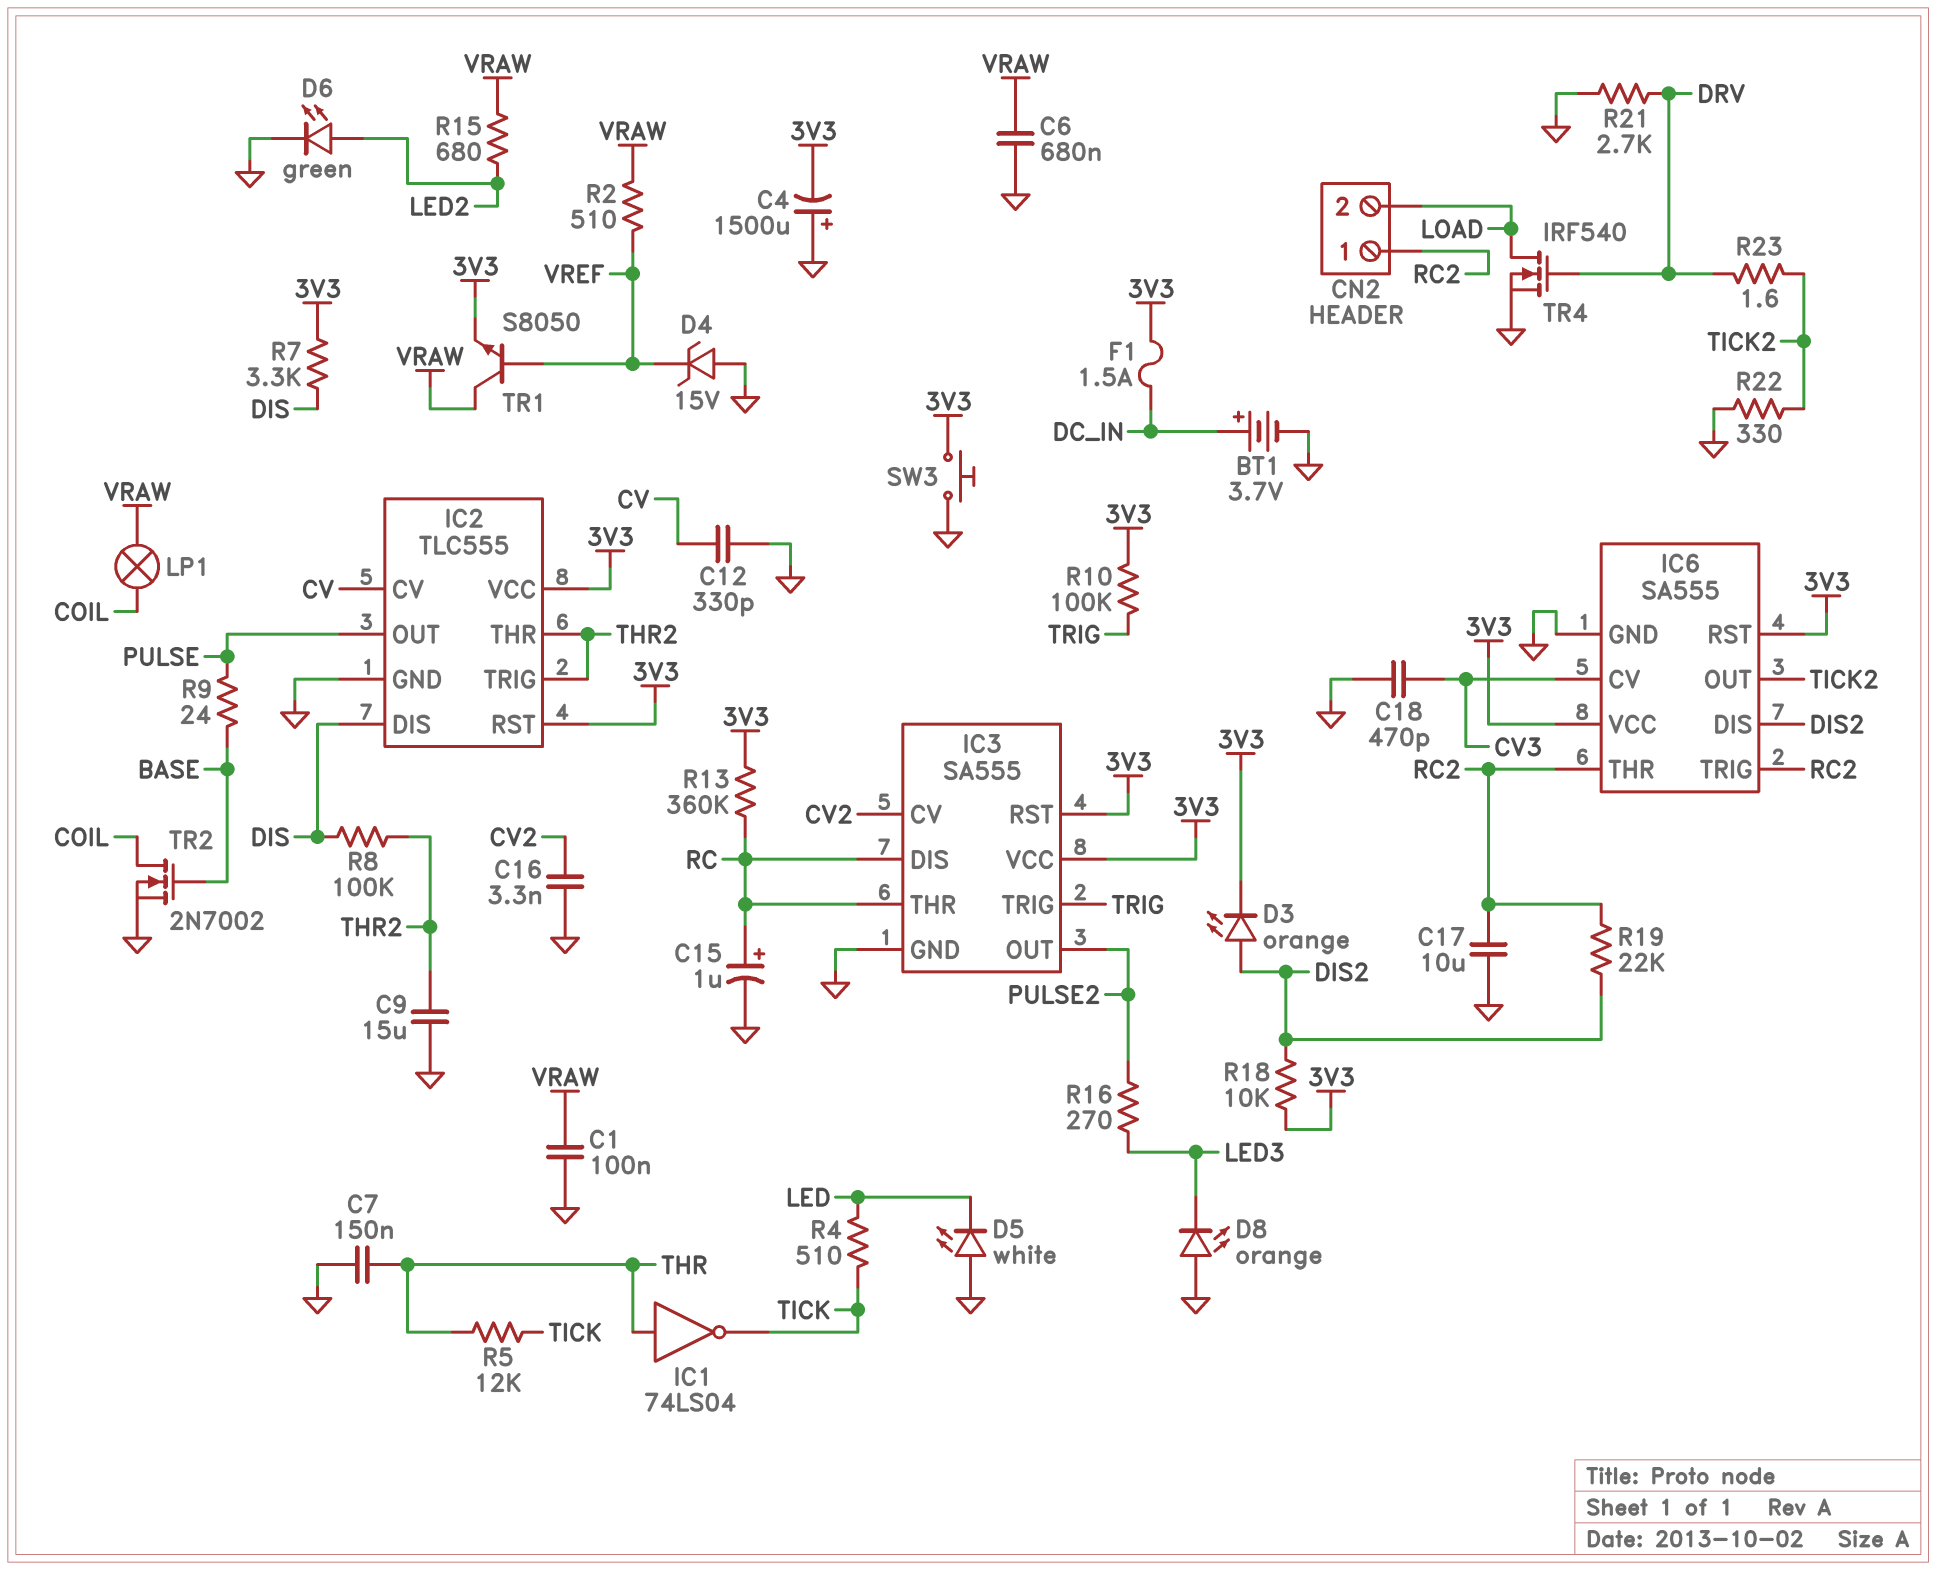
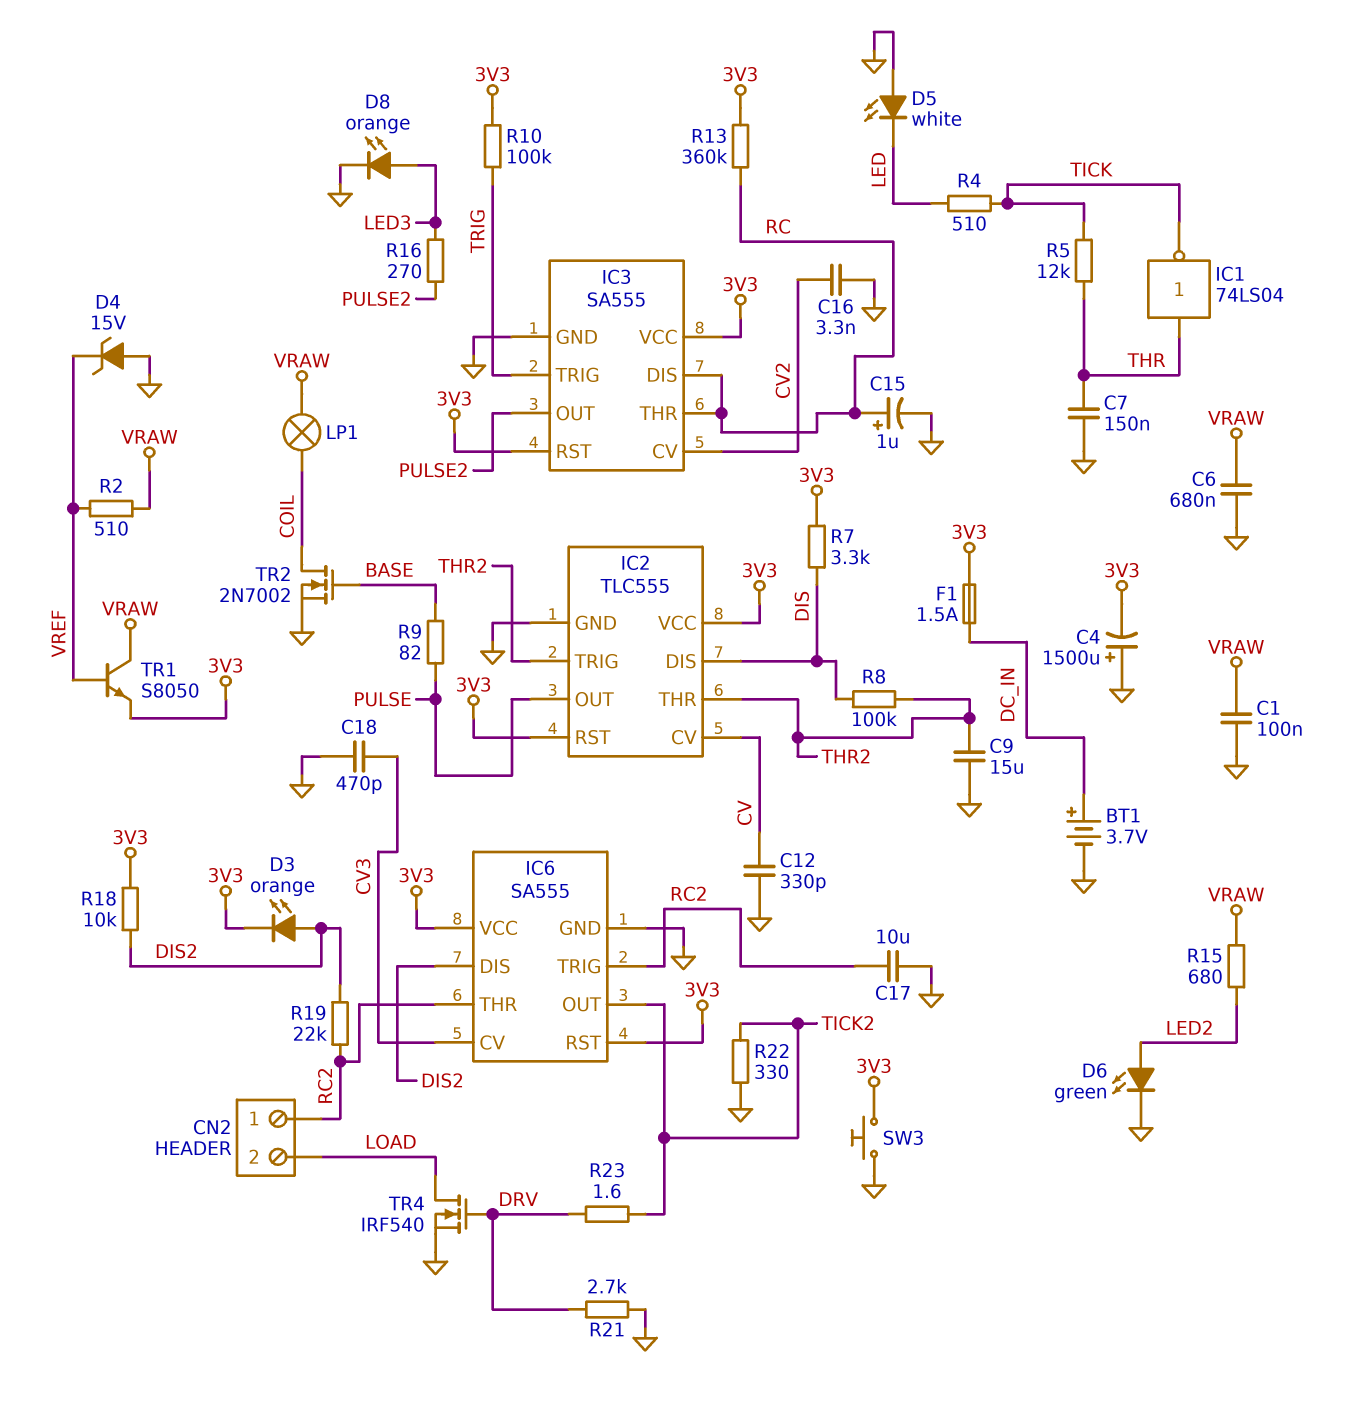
D8: LED orange (A GND, K LED3) -> LED orange (A LED3, K GND)
R9: 24 (BASE, PULSE) -> 82 (BASE, PULSE)

